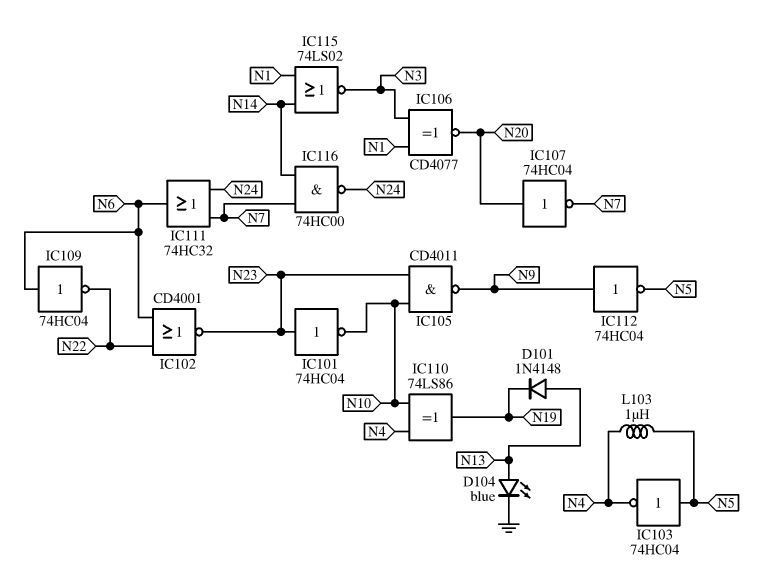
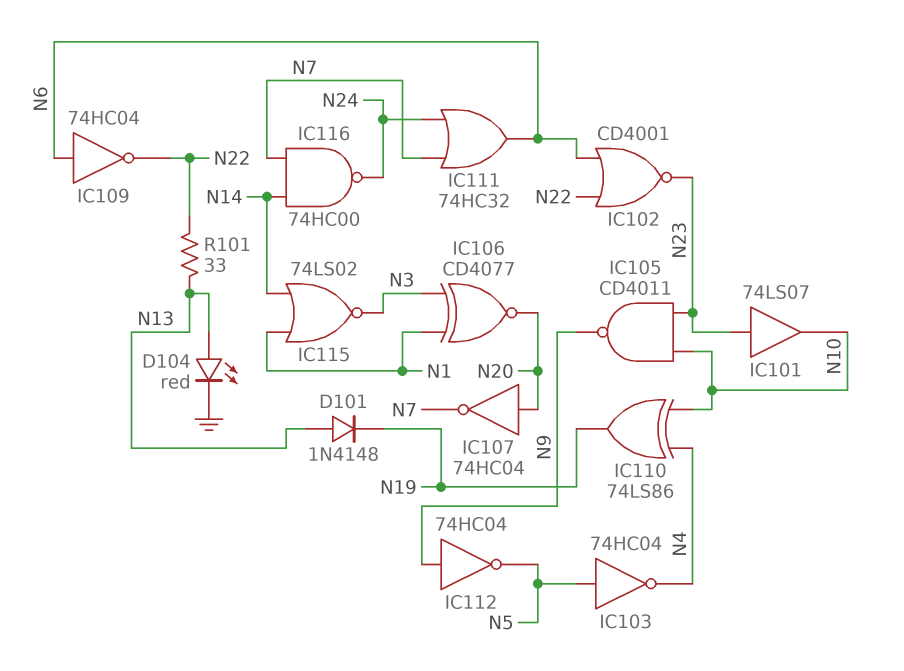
D104: LED blue (A N13, K GND) -> LED red (A N13, K GND)
IC101: NOT 74HC04 (in N23, out N10) -> buffer 74LS07 (in N23, out N10)
L103: 1uH (N4, N5) -> none
R101: none -> 33 (N13, N22)

